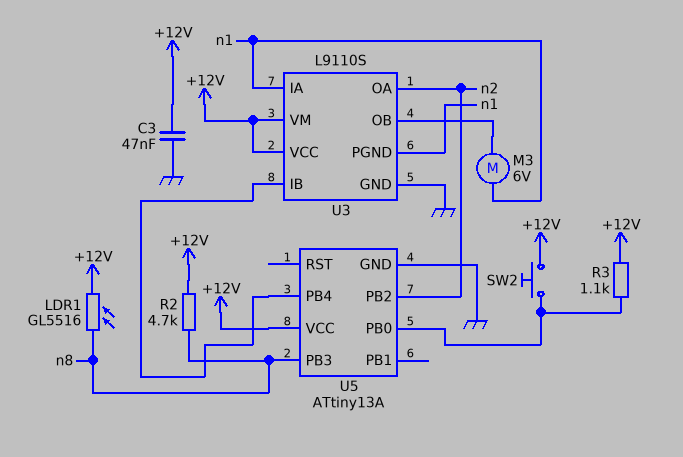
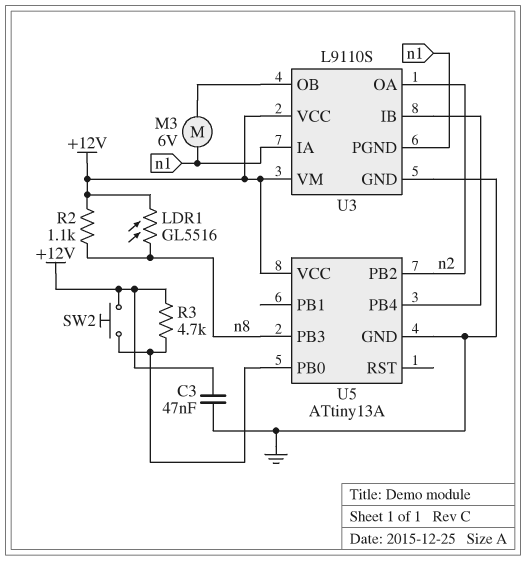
R2: 4.7k (+12V, n8) -> 1.1k (+12V, n8)
R3: 1.1k (+12V, U5/PB0) -> 4.7k (+12V, U5/PB0)

